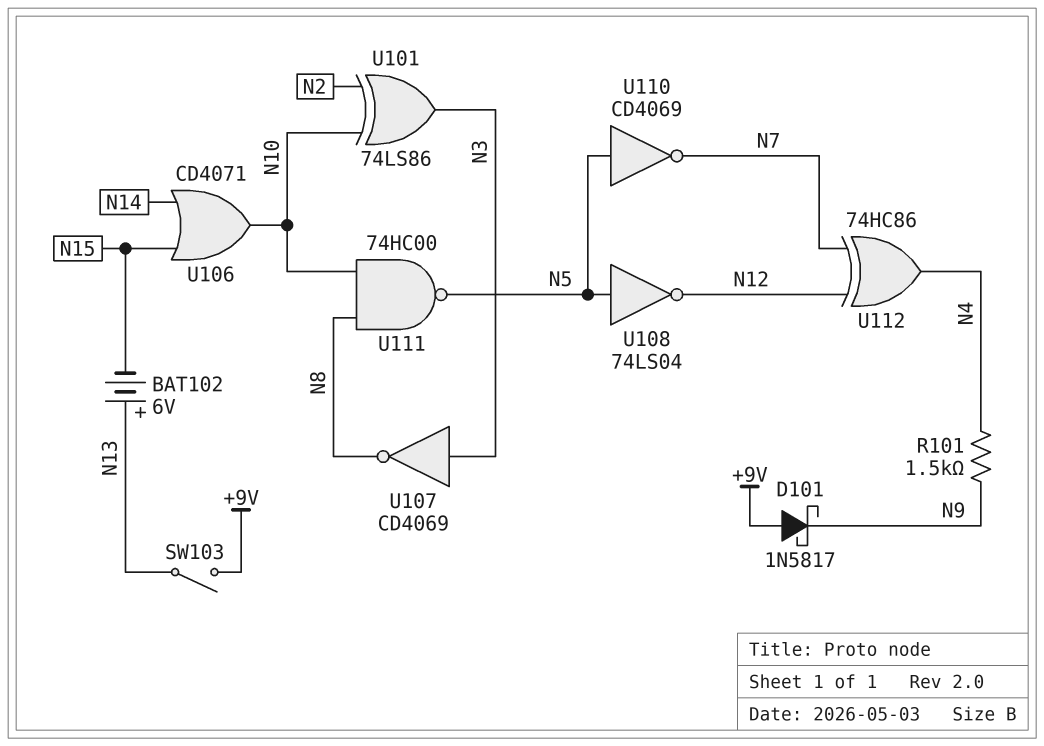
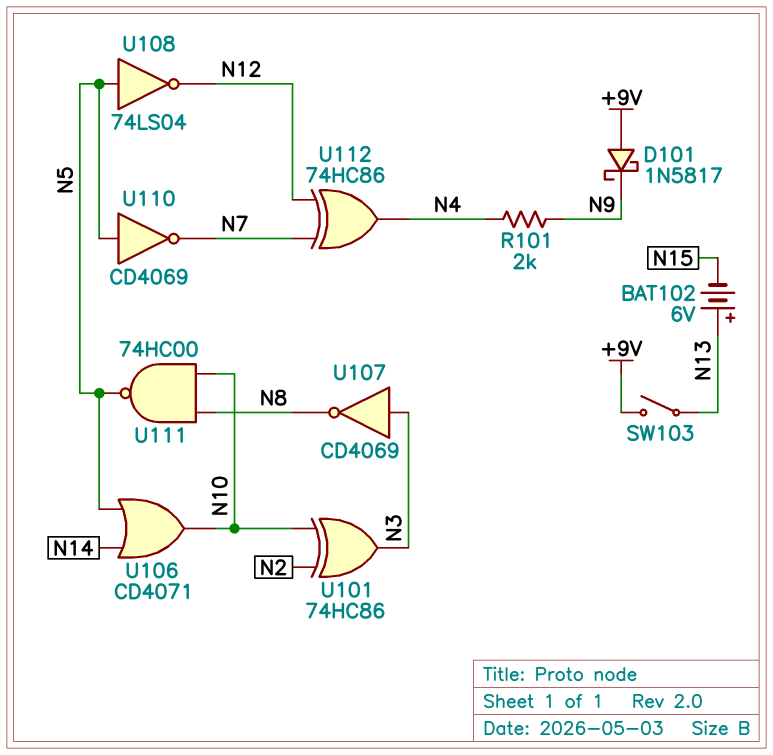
R101: 1.5k (N4, N9) -> 2k (N4, N9)
U101: XOR 74LS86 (in N2, in N10, out N3) -> XOR 74HC86 (in N2, in N10, out N3)
U106: OR CD4071 (in N14, in N15, out N10) -> OR CD4071 (in N5, in N14, out N10)

